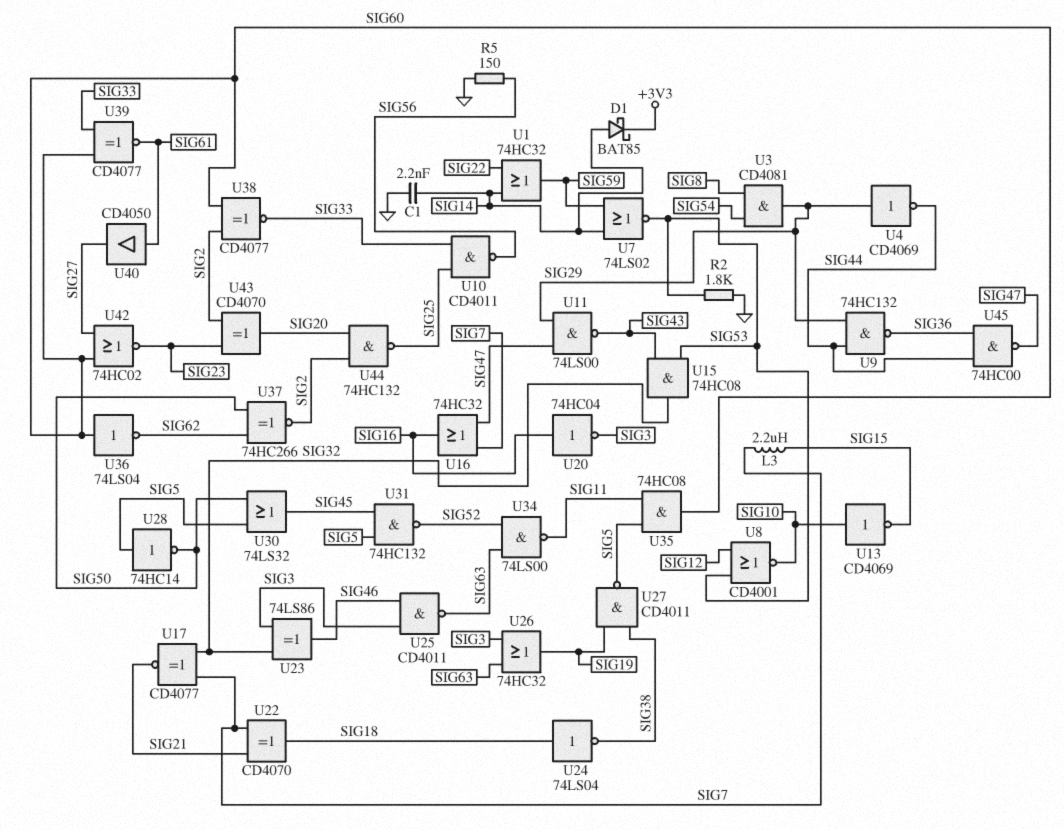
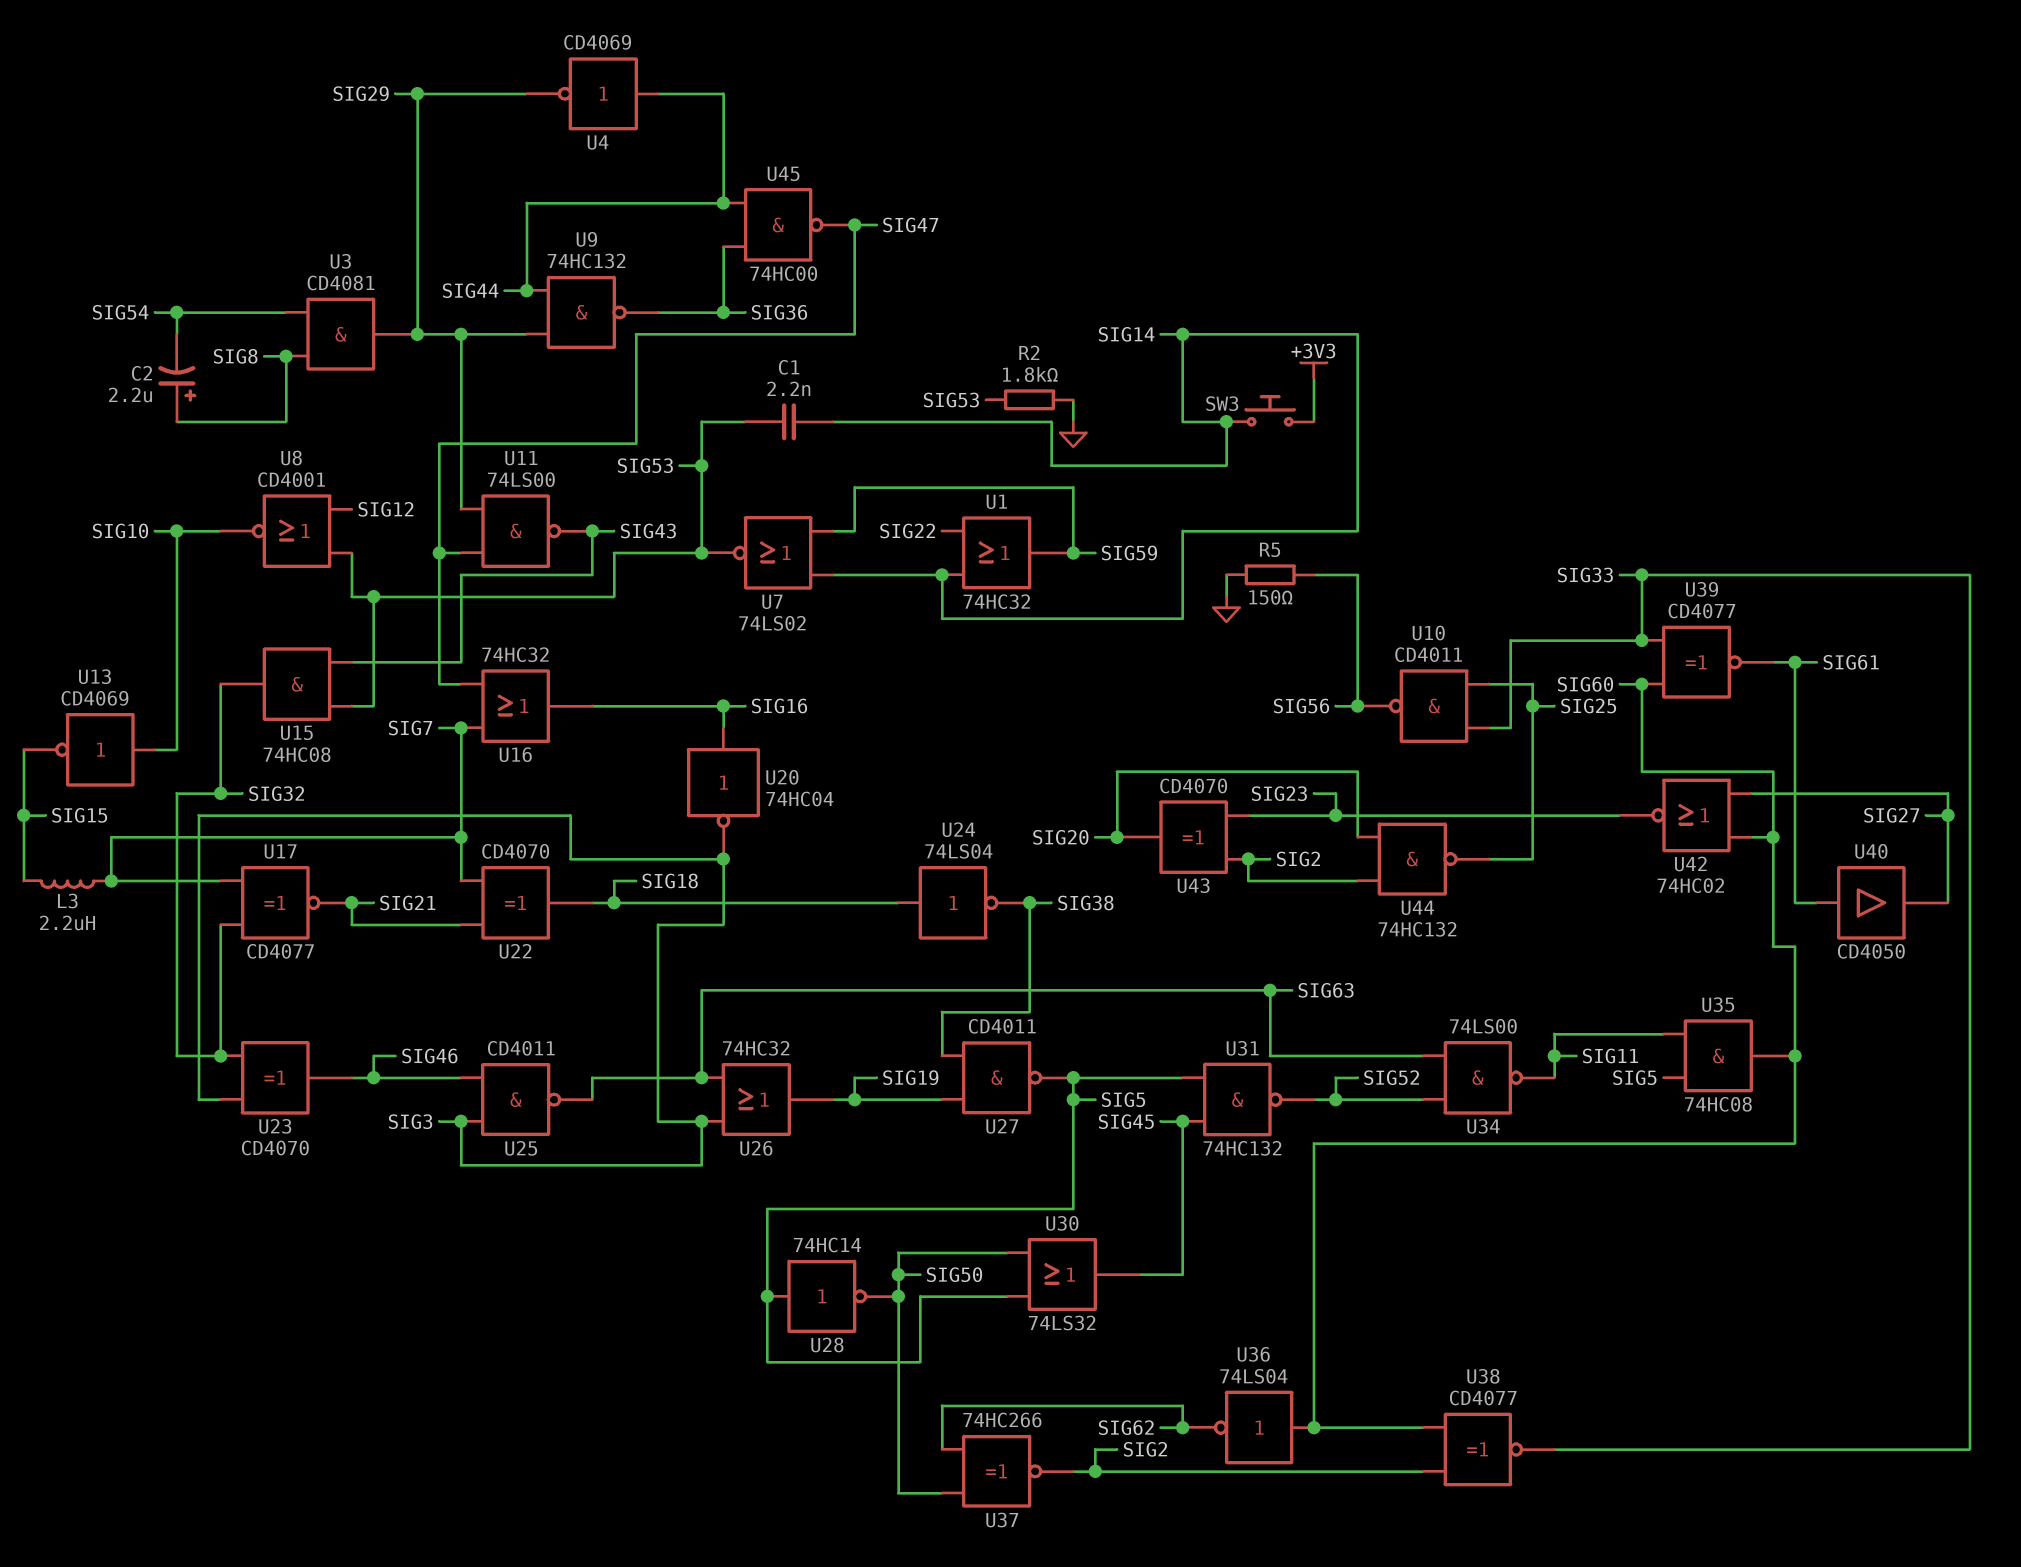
C1: 2.2nF (GND, SIG14) -> 2.2nF (SIG14, SIG53)
C2: none -> 2.2uF (plus SIG8, minus SIG54)
D1: schottky BAT85 (A SIG14, K +3V3) -> none
SW3: none -> button (+3V3, SIG14)
U4: NOT CD4069 (in SIG29, out SIG44) -> NOT CD4069 (in SIG44, out SIG29)
U23: XOR 74LS86 (in SIG3, in SIG32, out SIG46) -> XOR CD4070 (in SIG3, in SIG32, out SIG46)

